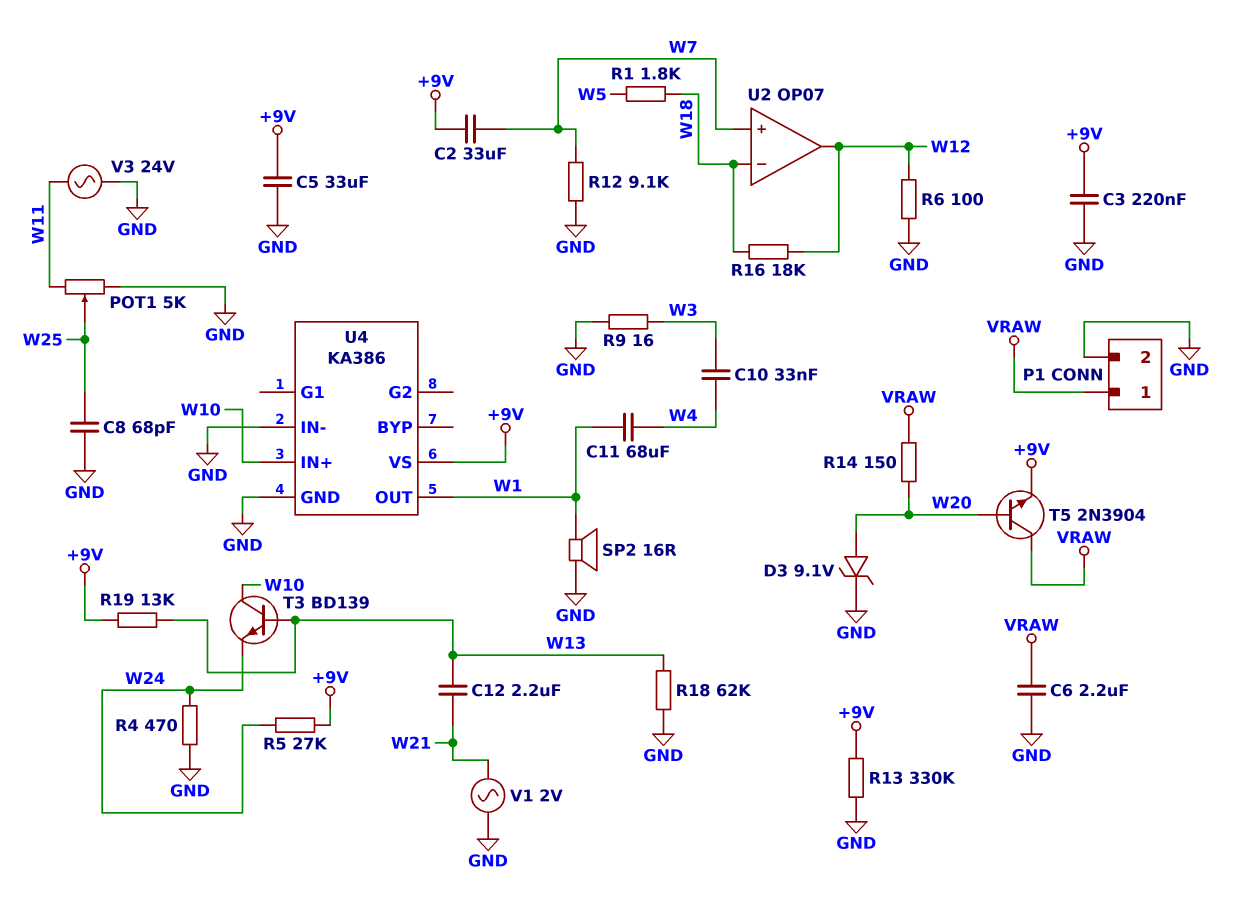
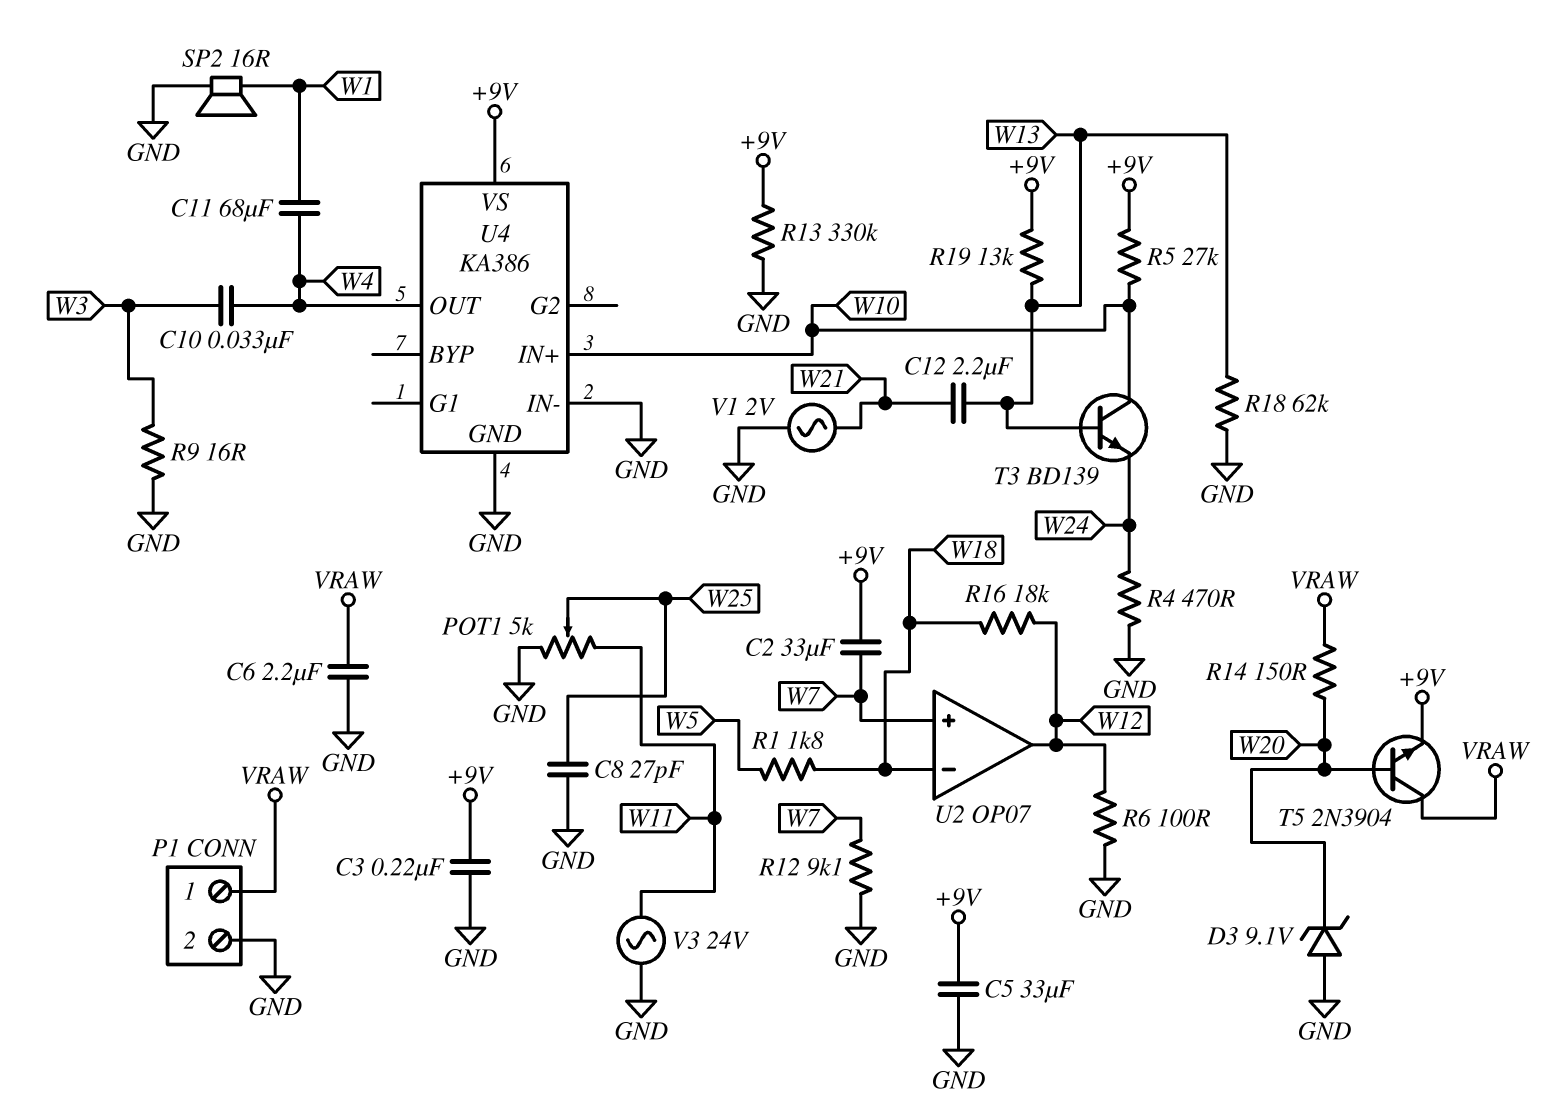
C8: 68pF (GND, W25) -> 27pF (GND, W25)
D3: zener 9.1V (A W20, K GND) -> zener 9.1V (A GND, K W20)
R5: 27k (+9V, W24) -> 27k (+9V, W10)
U4 pin OUT: W1 -> W4

